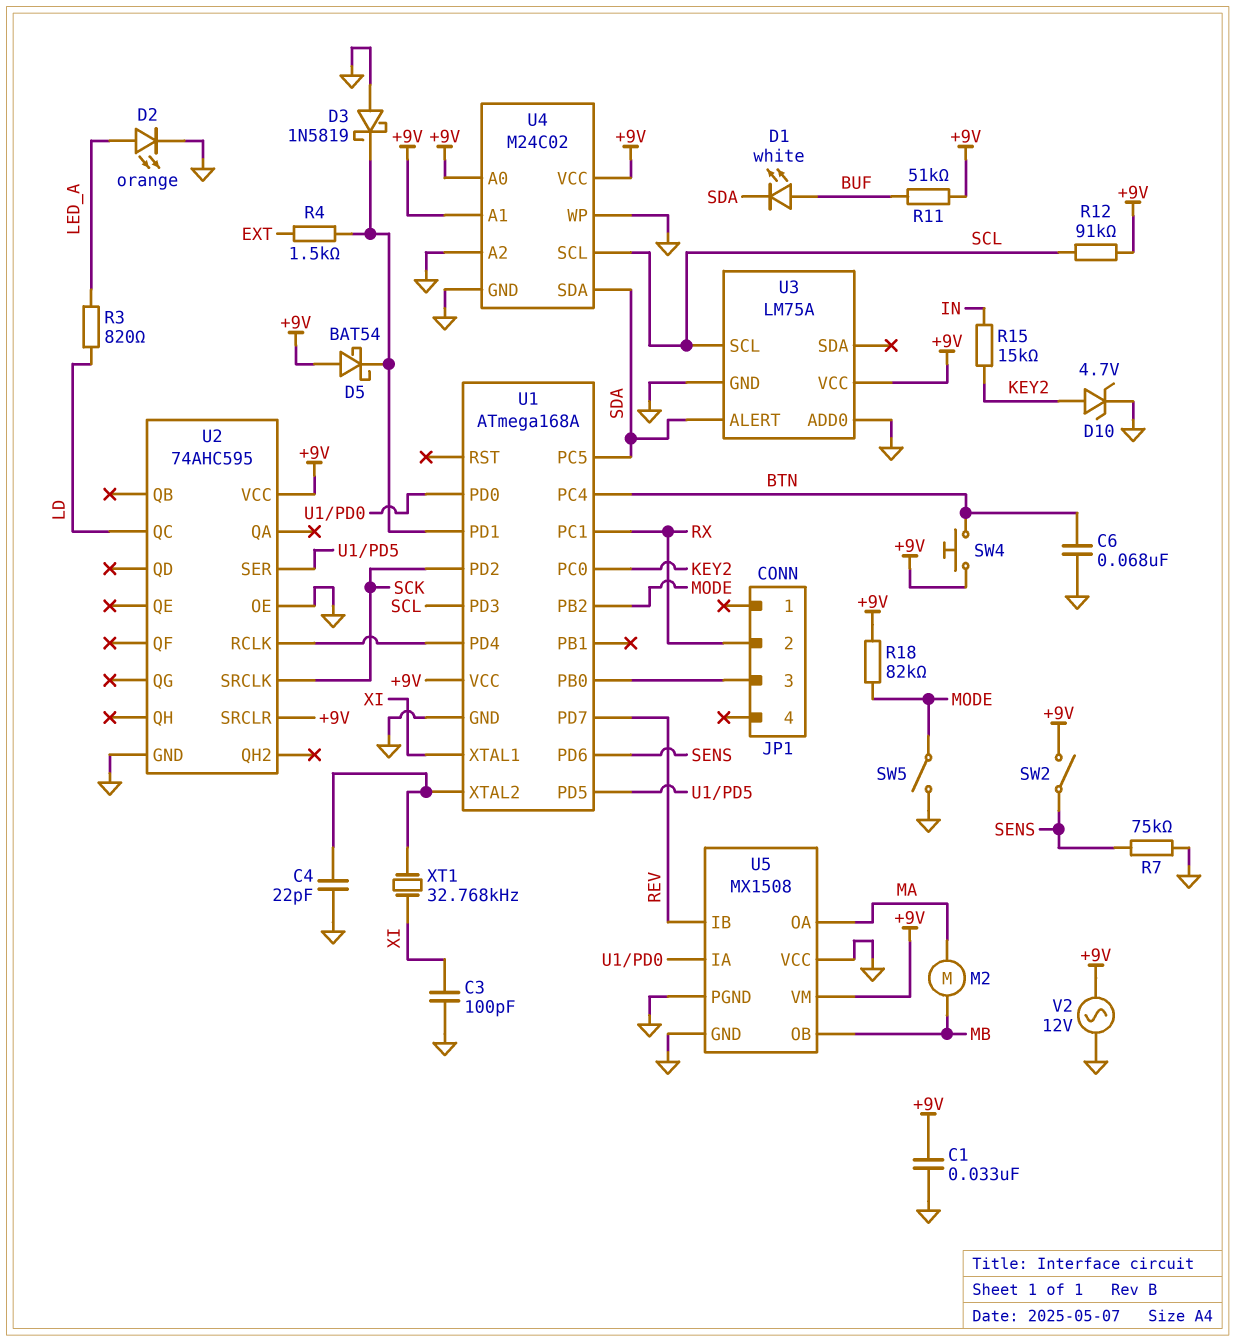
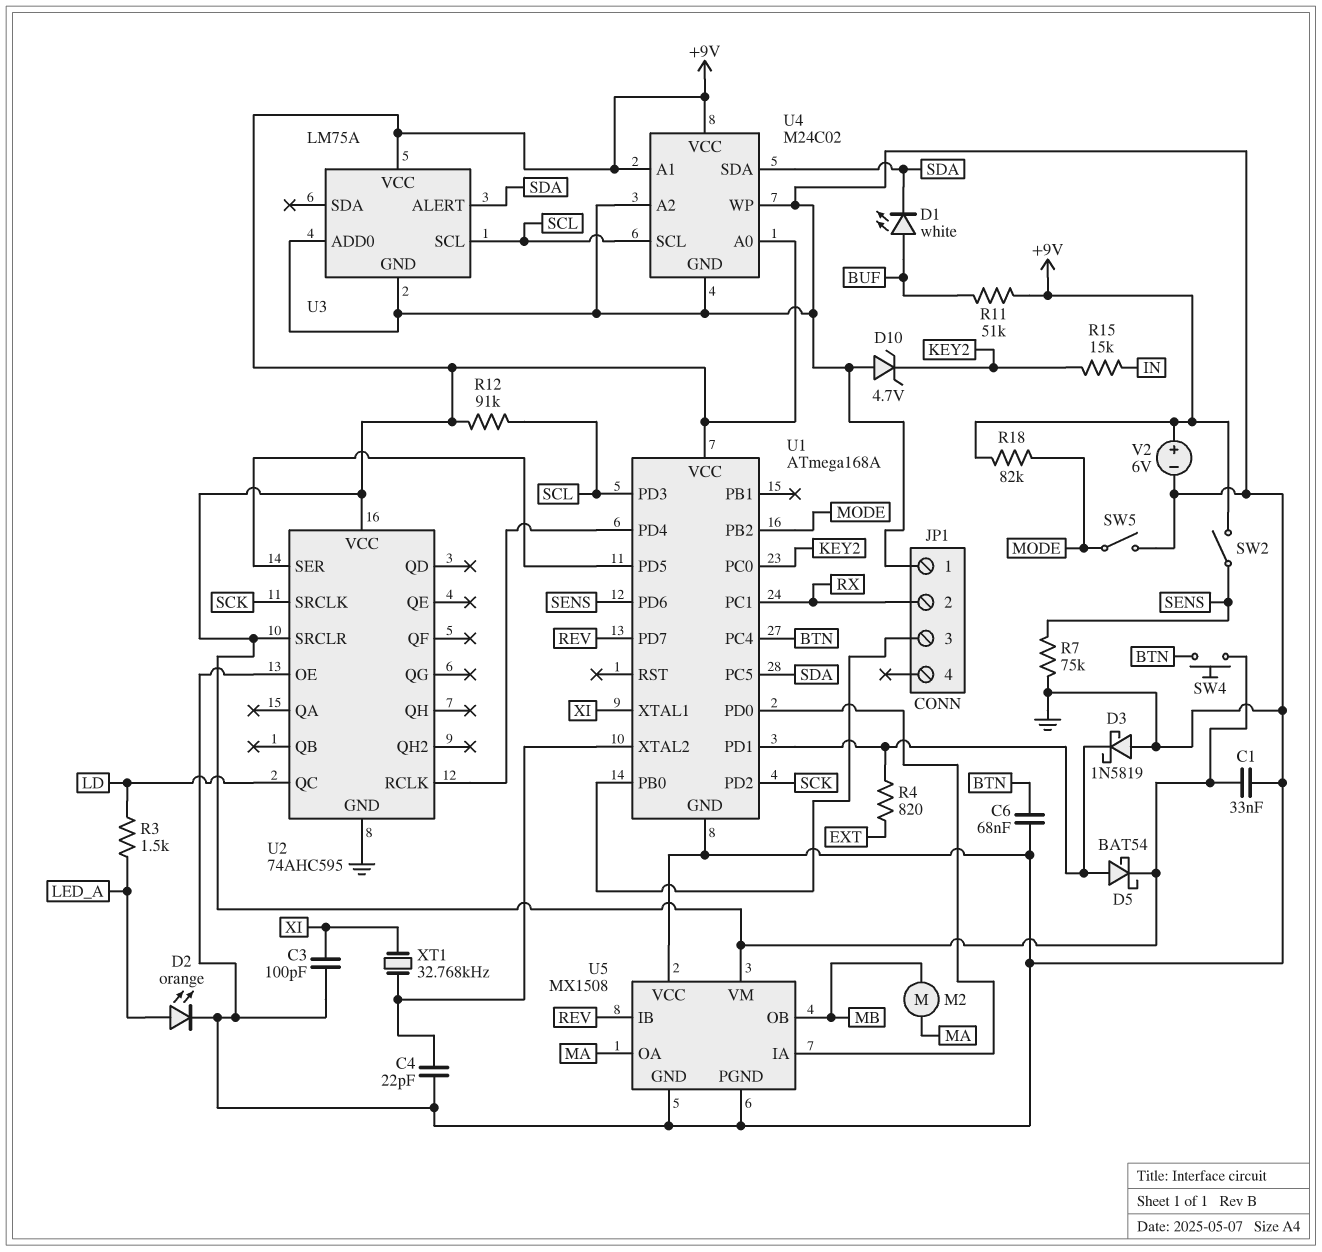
D5: schottky BAT54 (A +9V, K U1/PD1) -> schottky BAT54 (A U1/PD1, K +9V)
D10: zener 4.7V (A KEY2, K GND) -> zener 4.7V (A GND, K KEY2)
JP1 pin 1: none -> GND
R3: 820 (LD, LED_A) -> 1.5k (LD, LED_A)
R4: 1.5k (EXT, U1/PD1) -> 820 (EXT, U1/PD1)
V2: AC 12V (+9V, GND) -> 6V (plus +9V, minus GND)

